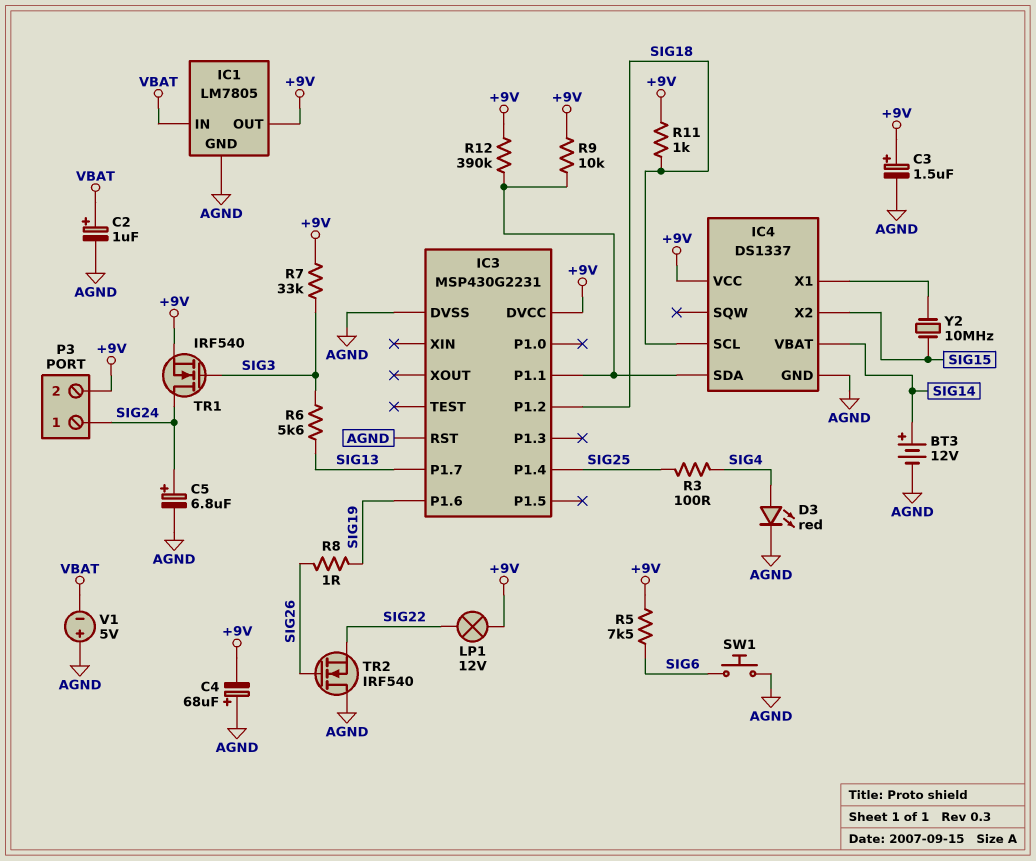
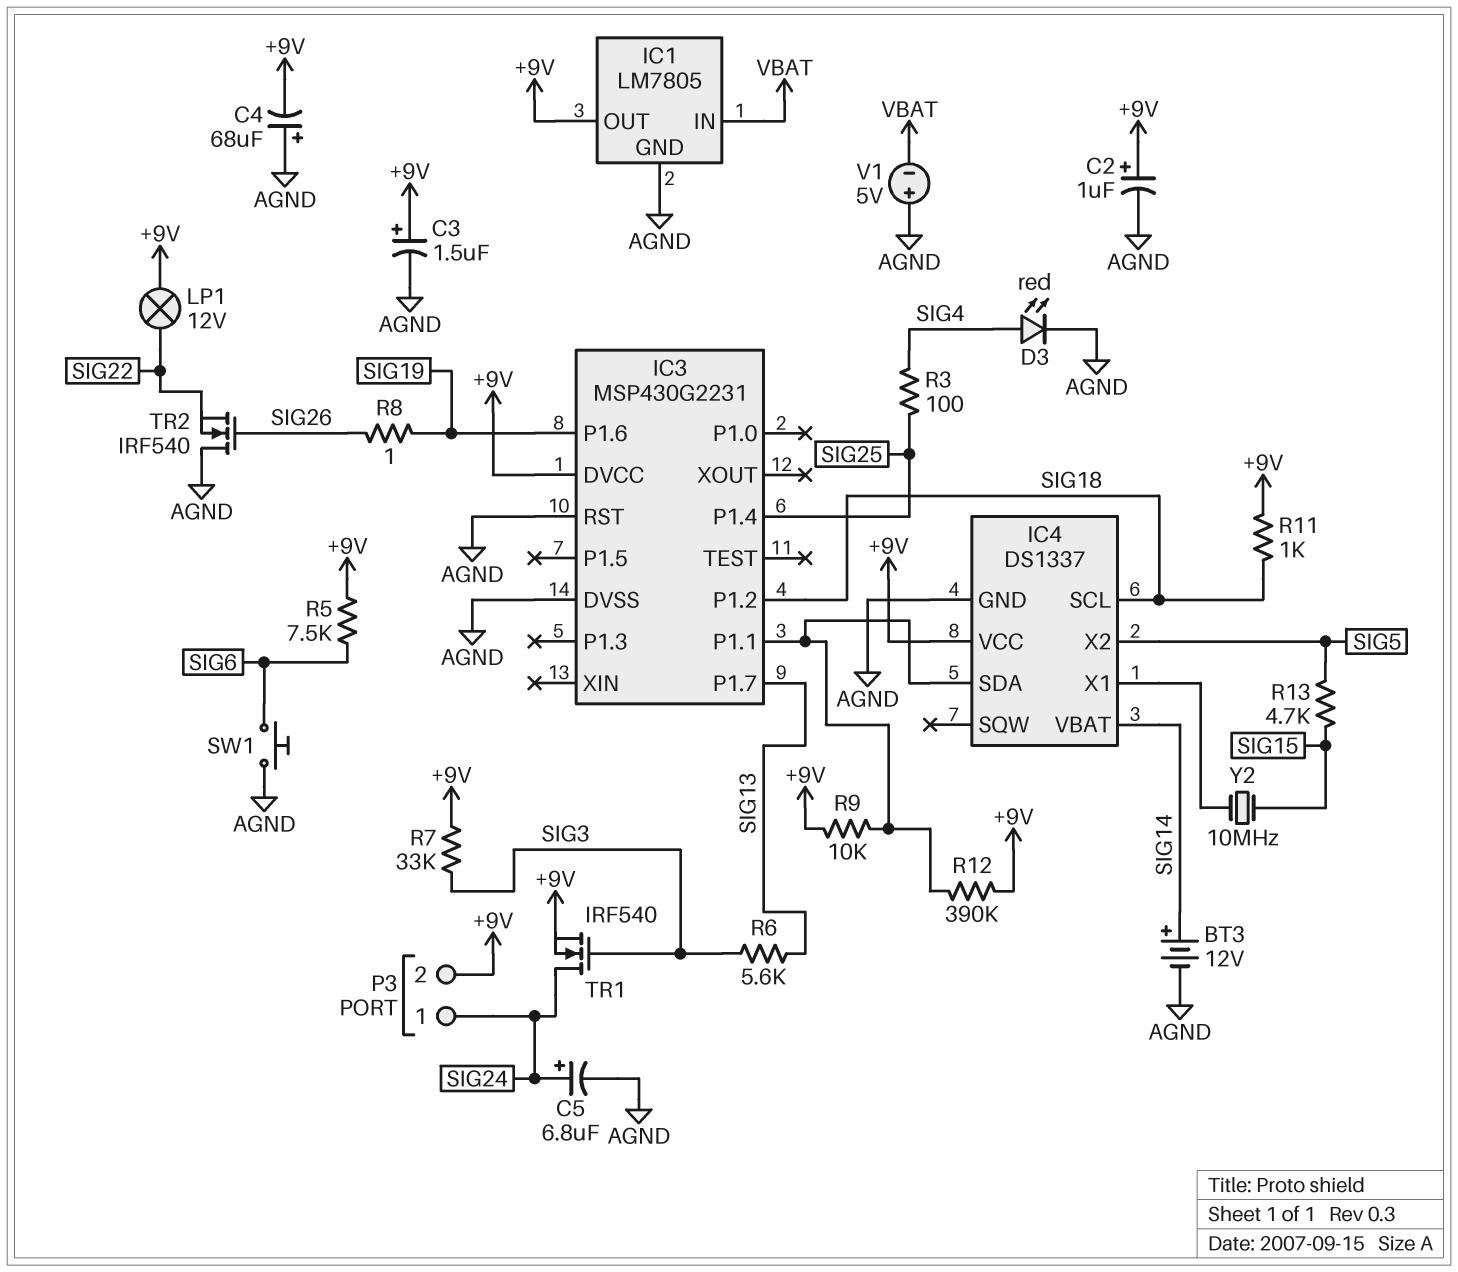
C2: 1uF (plus VBAT, minus AGND) -> 1uF (plus +9V, minus AGND)
IC4 pin X2: SIG15 -> SIG5
R13: none -> 4.7k (SIG5, SIG15)

